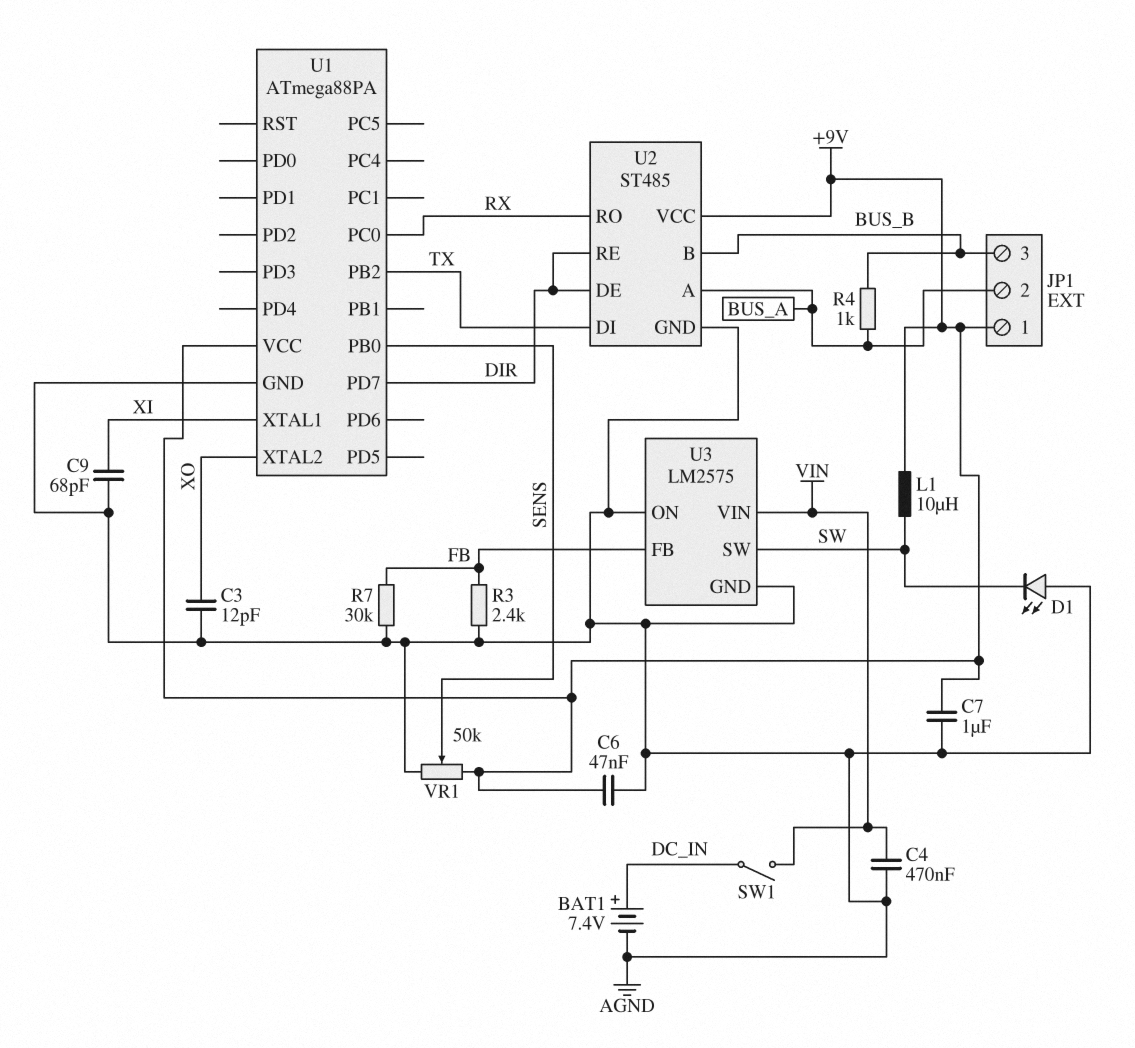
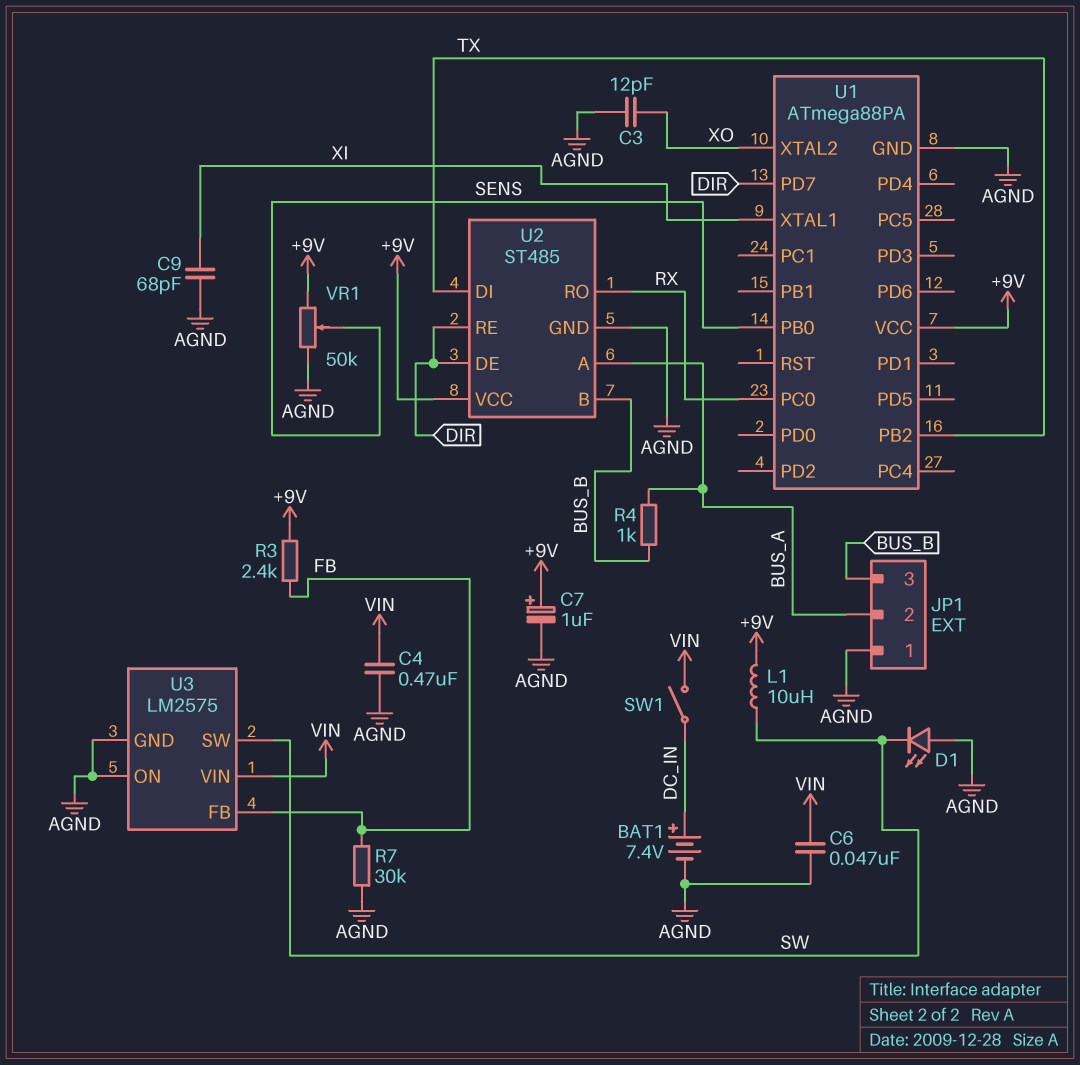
C6: 47nF (+9V, AGND) -> 47nF (AGND, VIN)
C7: 1uF (+9V, AGND) -> 1uF (plus +9V, minus AGND)
JP1 pin 1: +9V -> AGND
R3: 2.4k (AGND, FB) -> 2.4k (+9V, FB)

